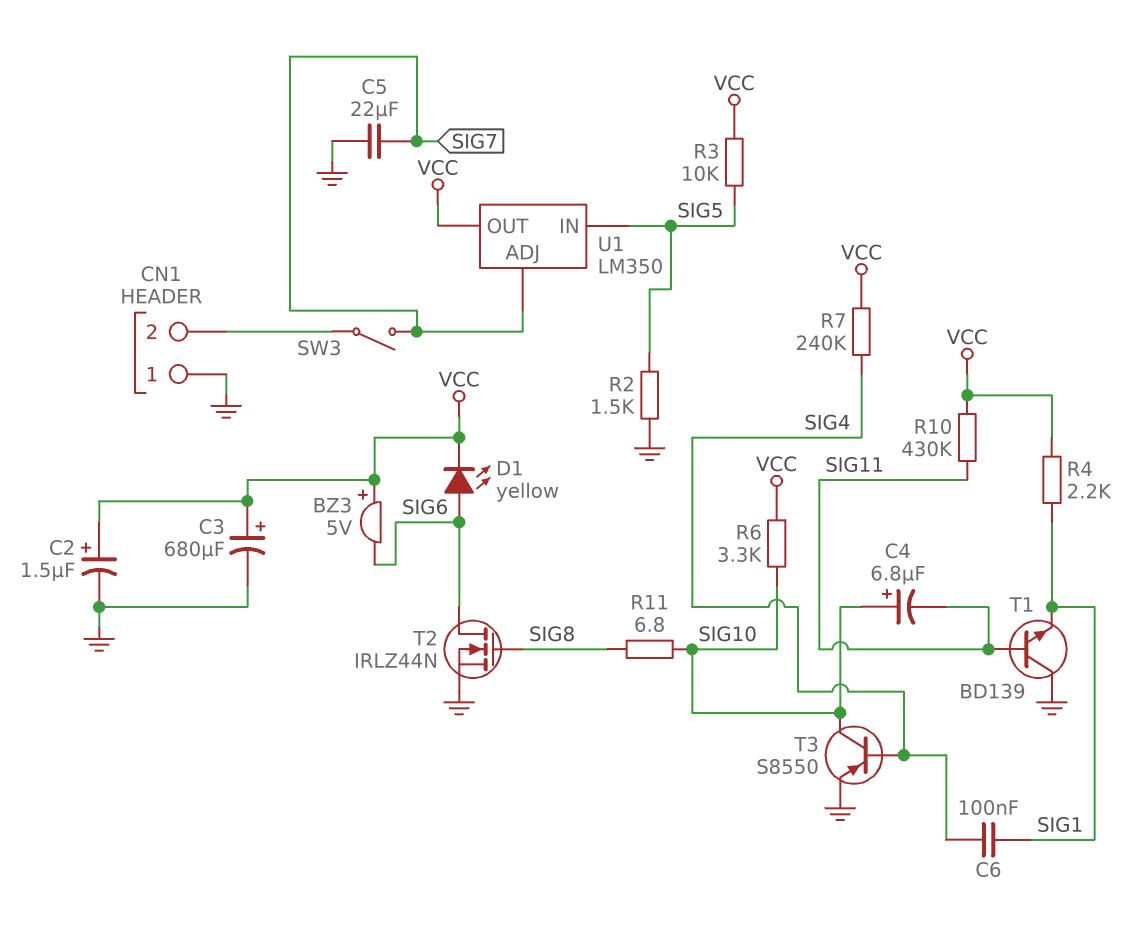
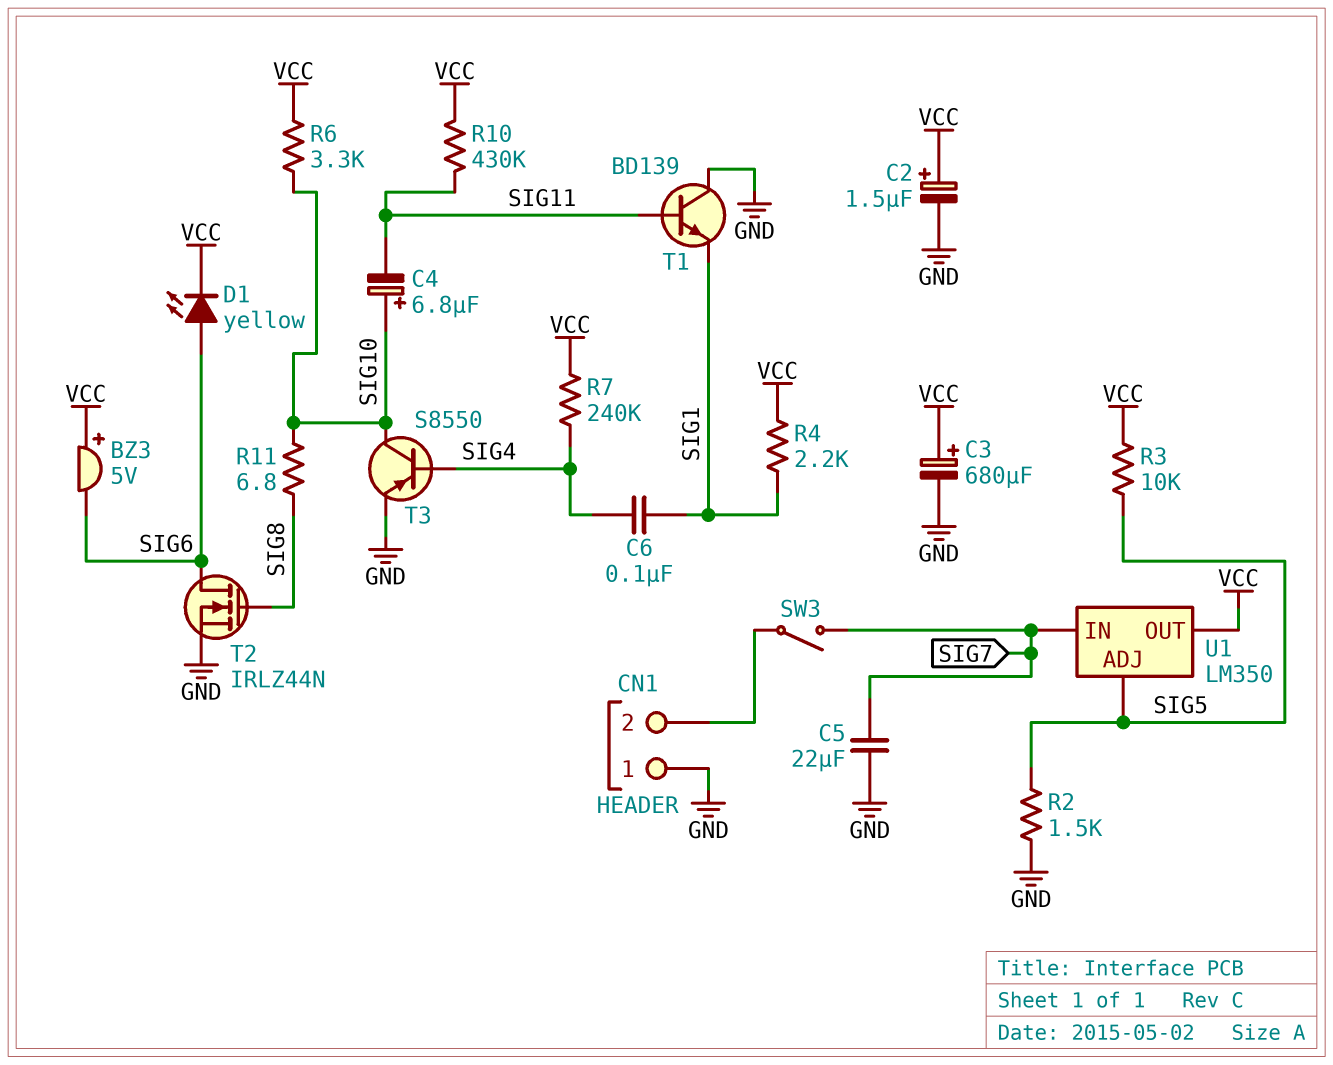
U1 pin ADJ: SIG7 -> SIG5
U1 pin IN: SIG5 -> SIG7

